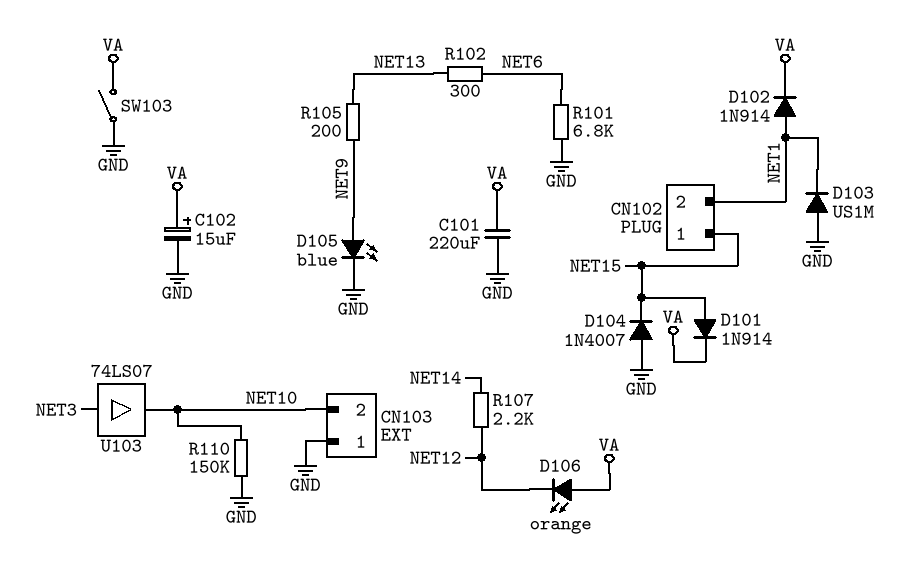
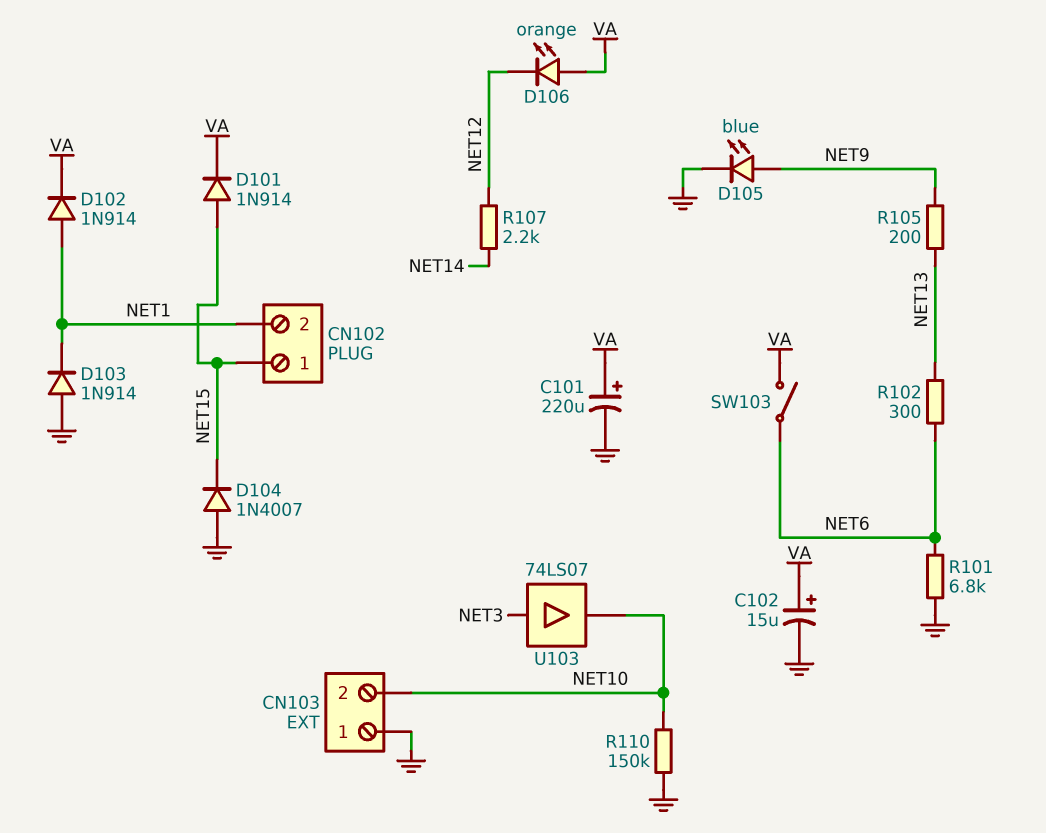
C101: 220uF (GND, VA) -> 220uF (plus VA, minus GND)
D103: diode US1M (A GND, K NET1) -> diode 1N914 (A GND, K NET1)
SW103: switch (GND, VA) -> switch (NET6, VA)

